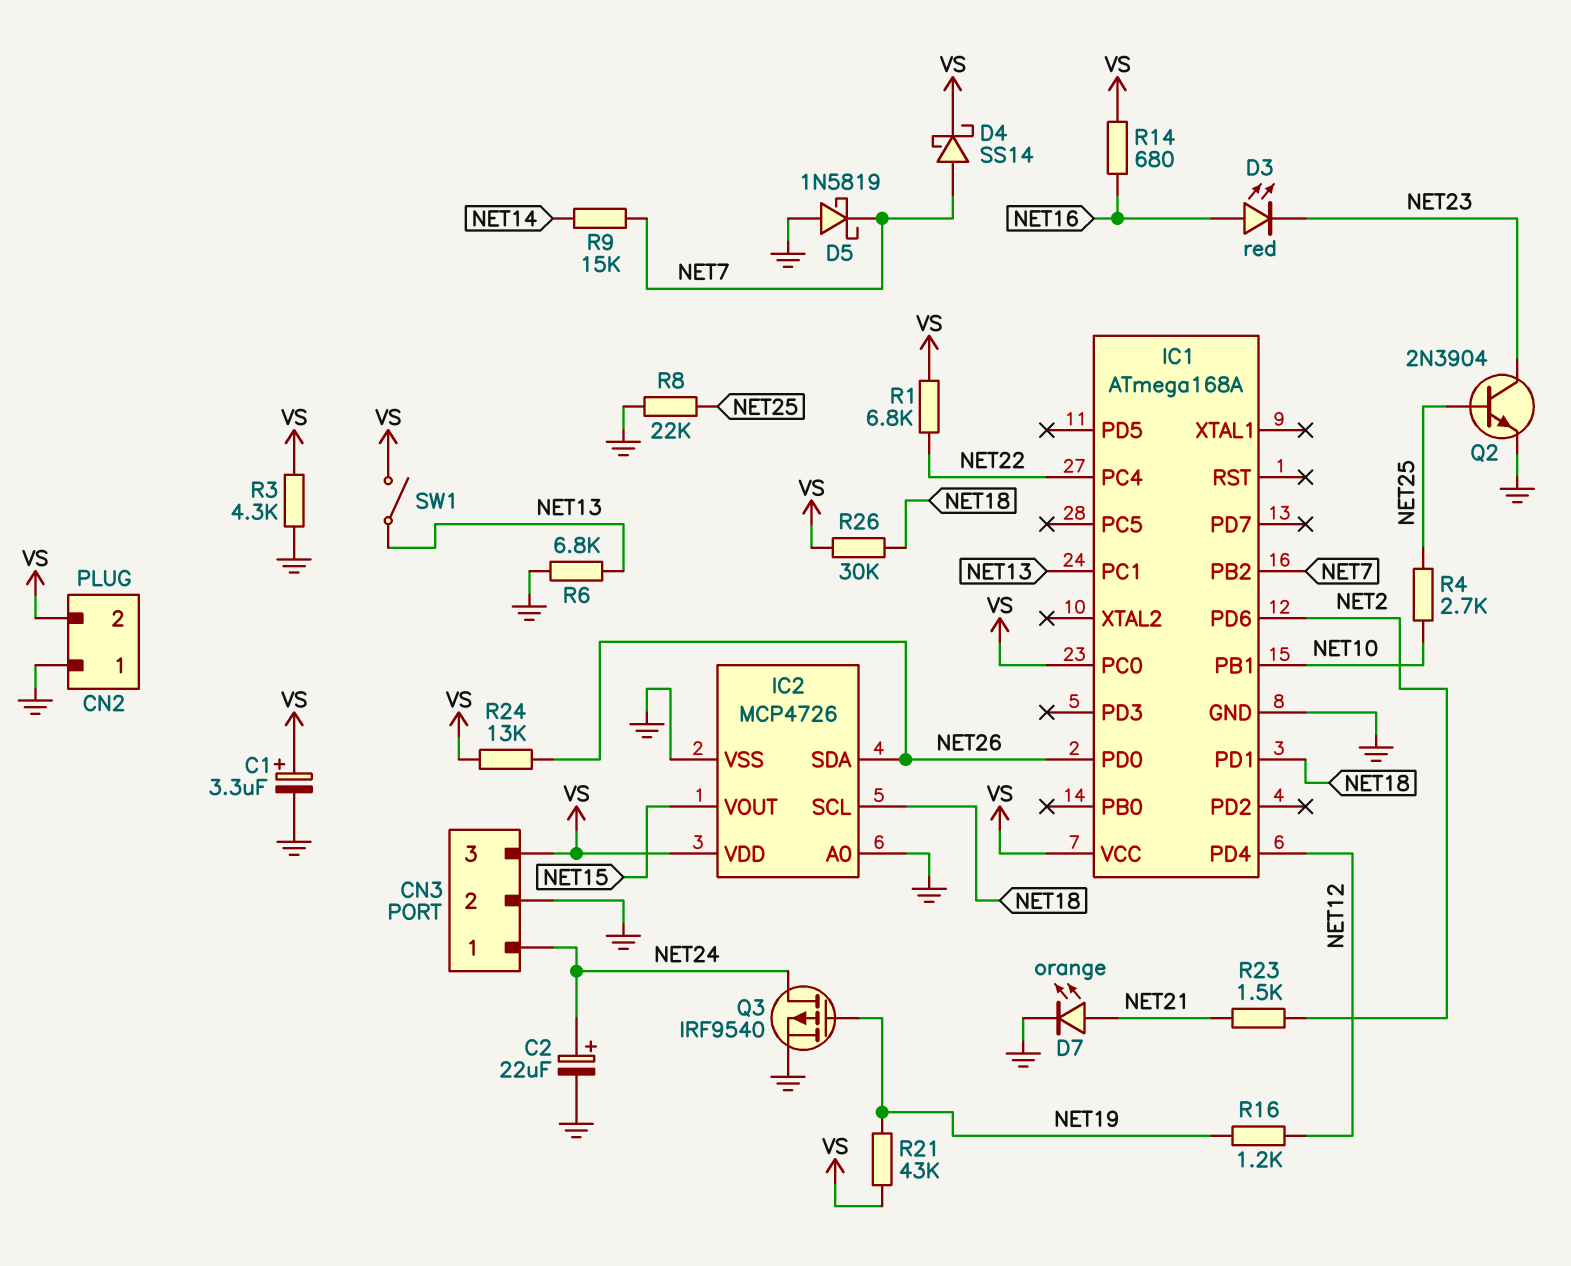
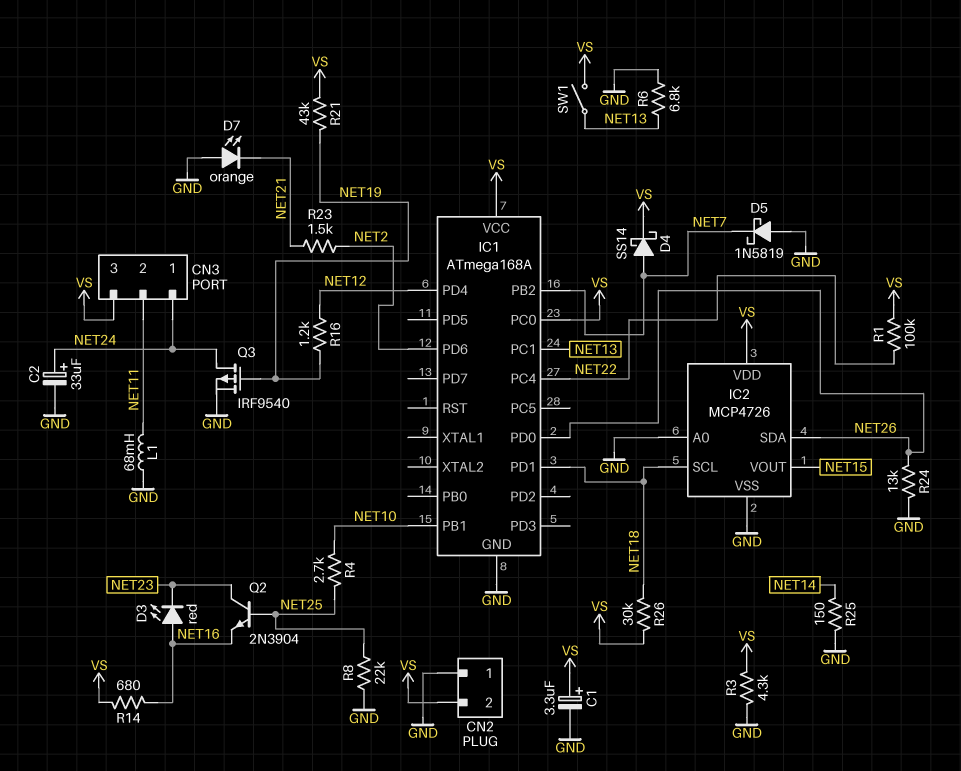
C2: 22uF (plus NET24, minus GND) -> 33uF (plus NET24, minus GND)
CN3 pin 2: GND -> NET11
D7: LED orange (A NET21, K GND) -> LED orange (A GND, K NET21)
L1: none -> 68mH (GND, NET11)
Q2: NPN 2N3904 (B NET25, C NET23, E GND) -> NPN 2N3904 (B NET25, C NET23, E NET16)
R1: 6.8k (NET22, VS) -> 100k (NET22, VS)
R9: 15k (NET7, NET14) -> none
R24: 13k (NET26, VS) -> 13k (GND, NET26)
R25: none -> 150 (GND, NET14)

